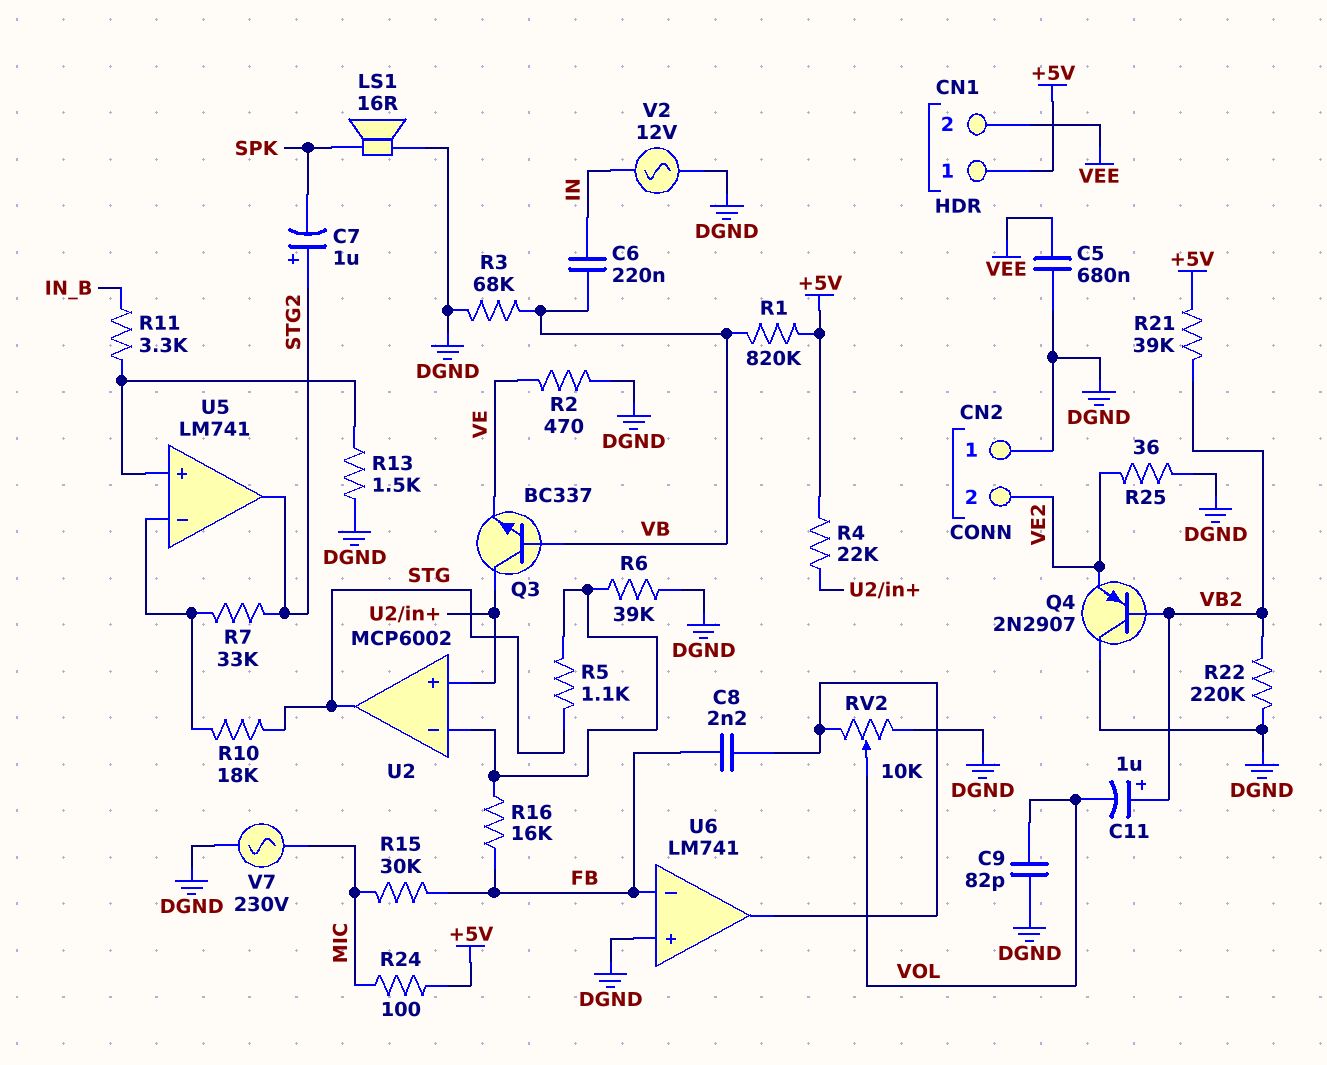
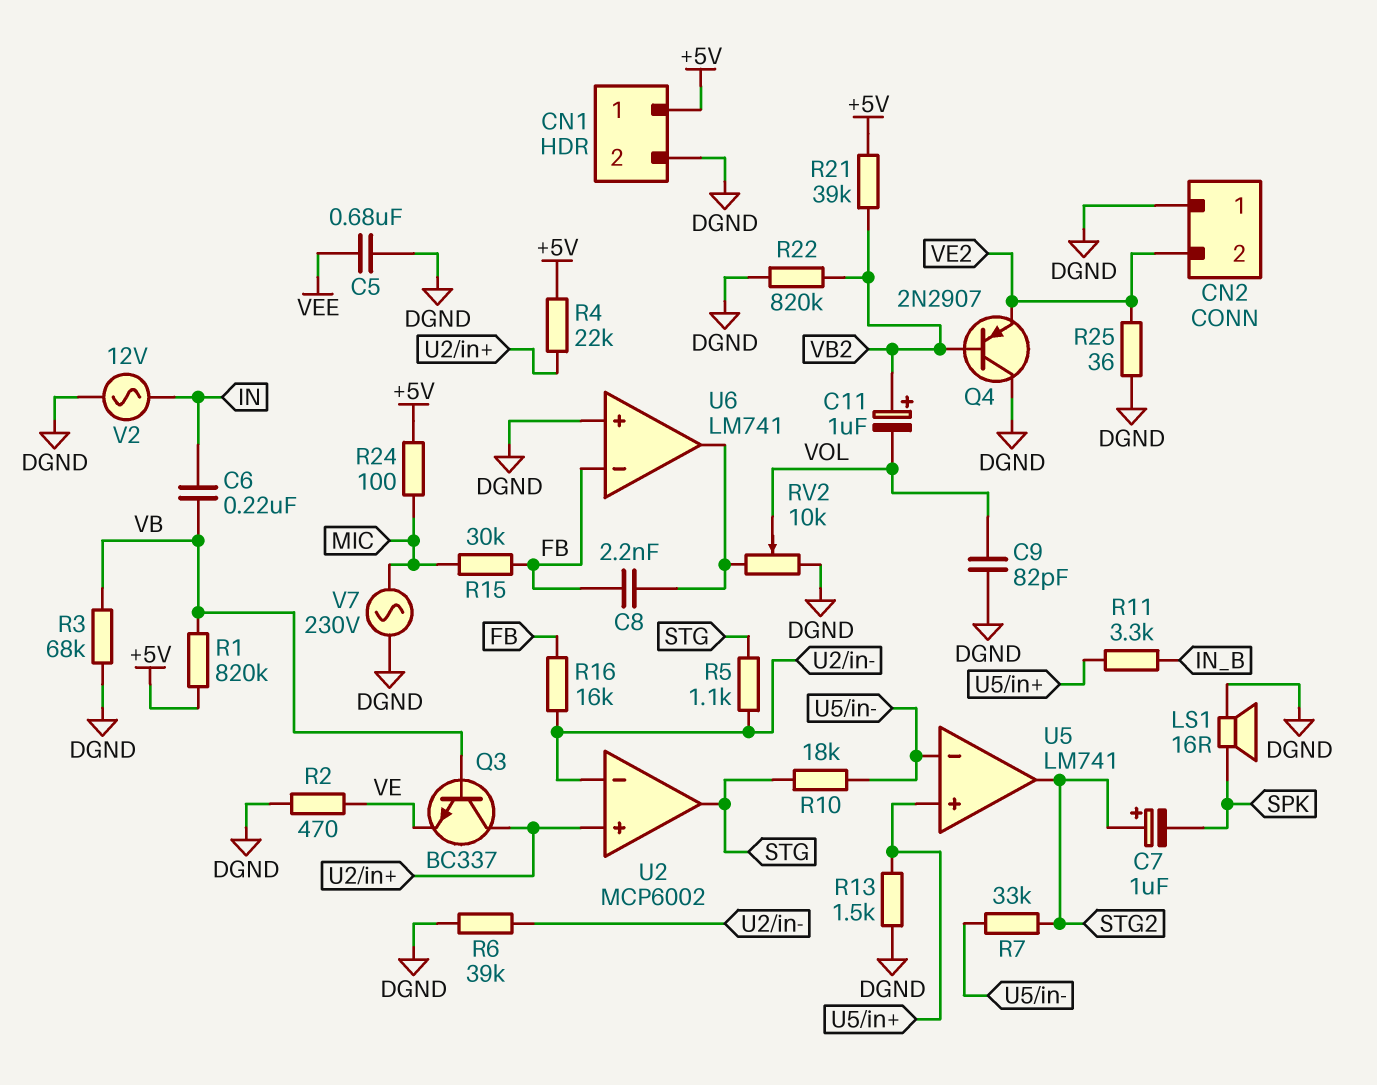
CN1 pin 2: VEE -> DGND
R22: 220k (DGND, VB2) -> 820k (DGND, VB2)

